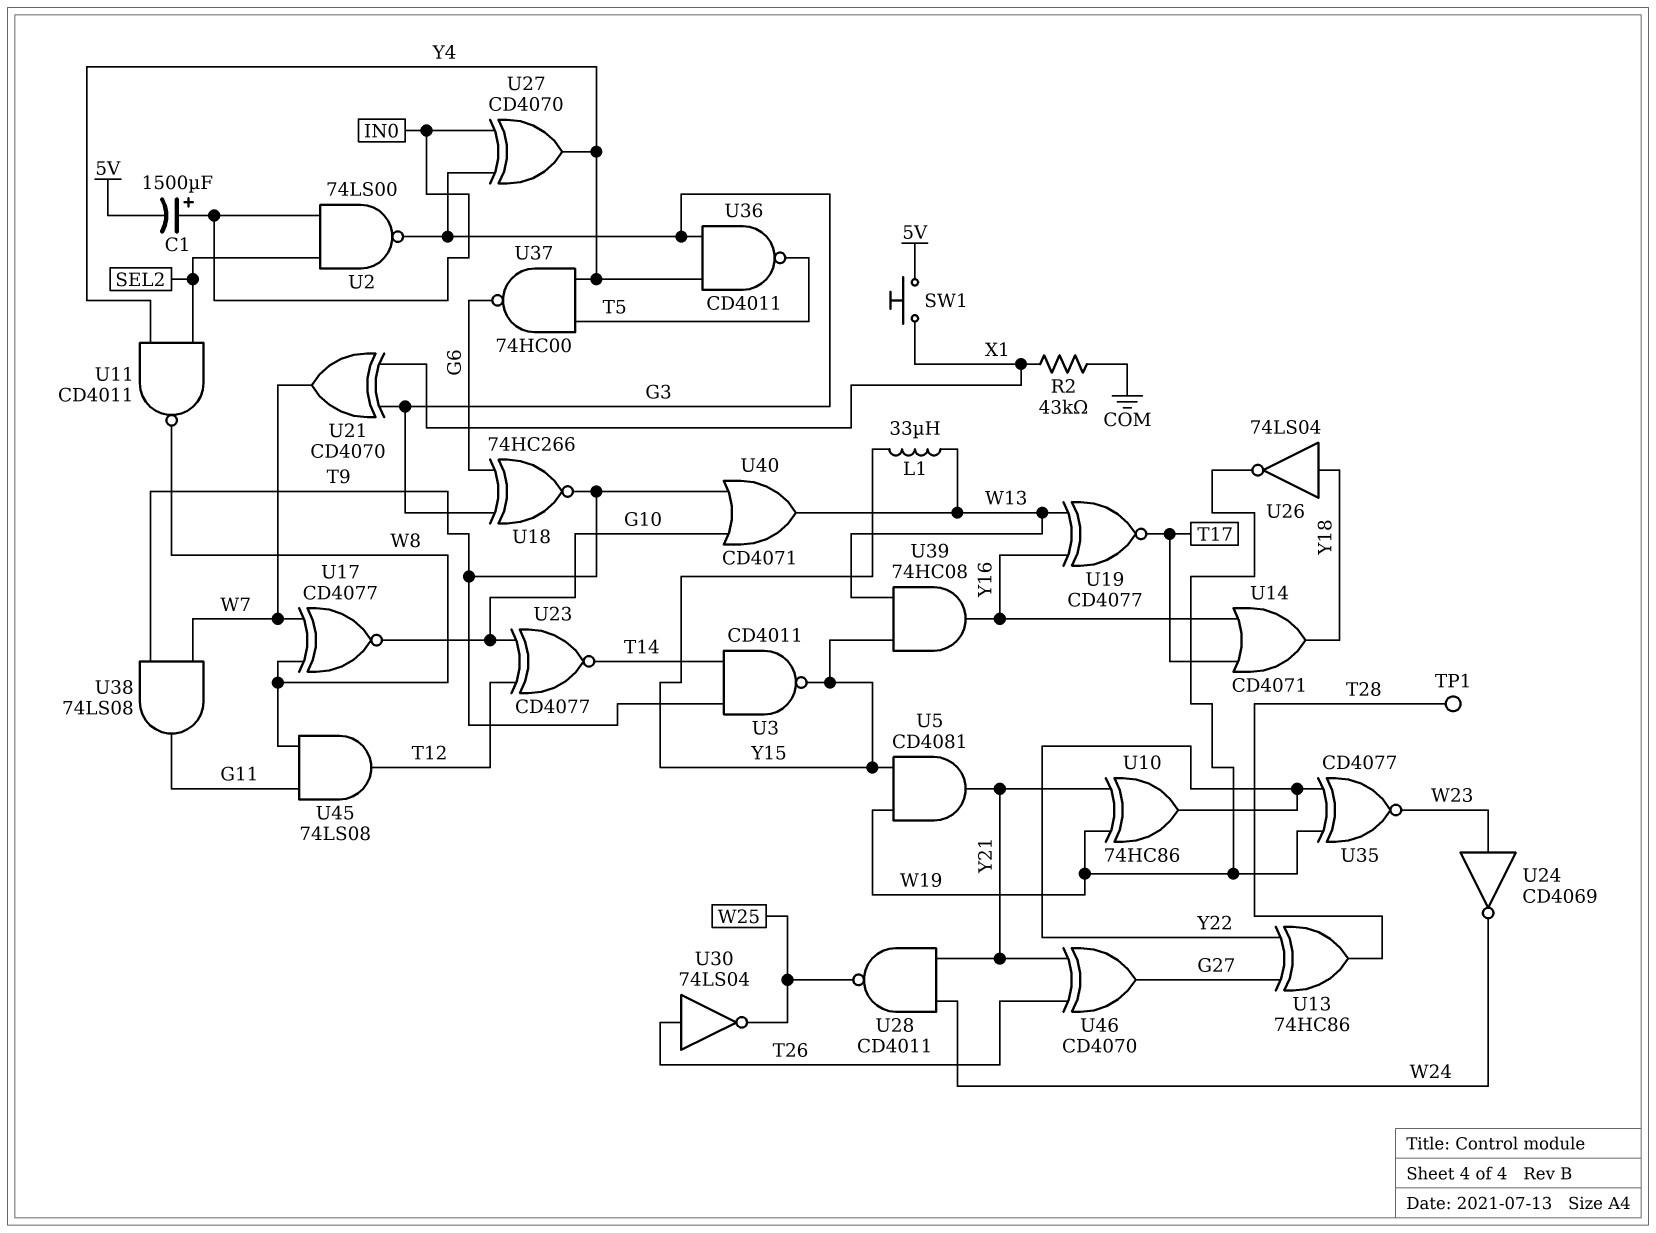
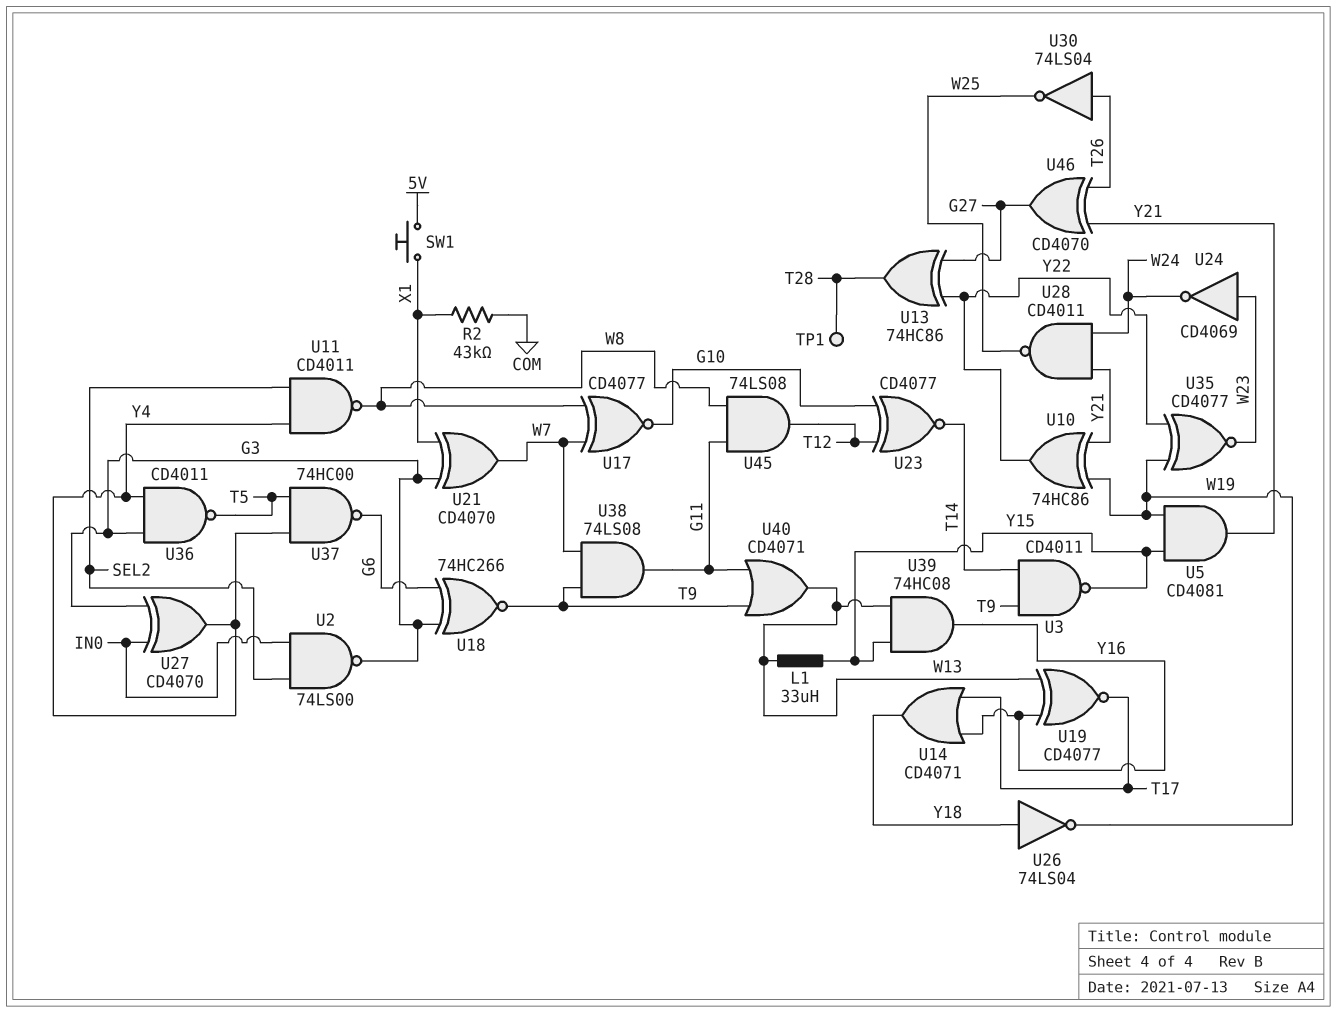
C1: 1500uF (plus IN0, minus 5V) -> none
U40: OR CD4071 (in G10, in T9, out W13) -> OR CD4071 (in G11, in T9, out W13)

